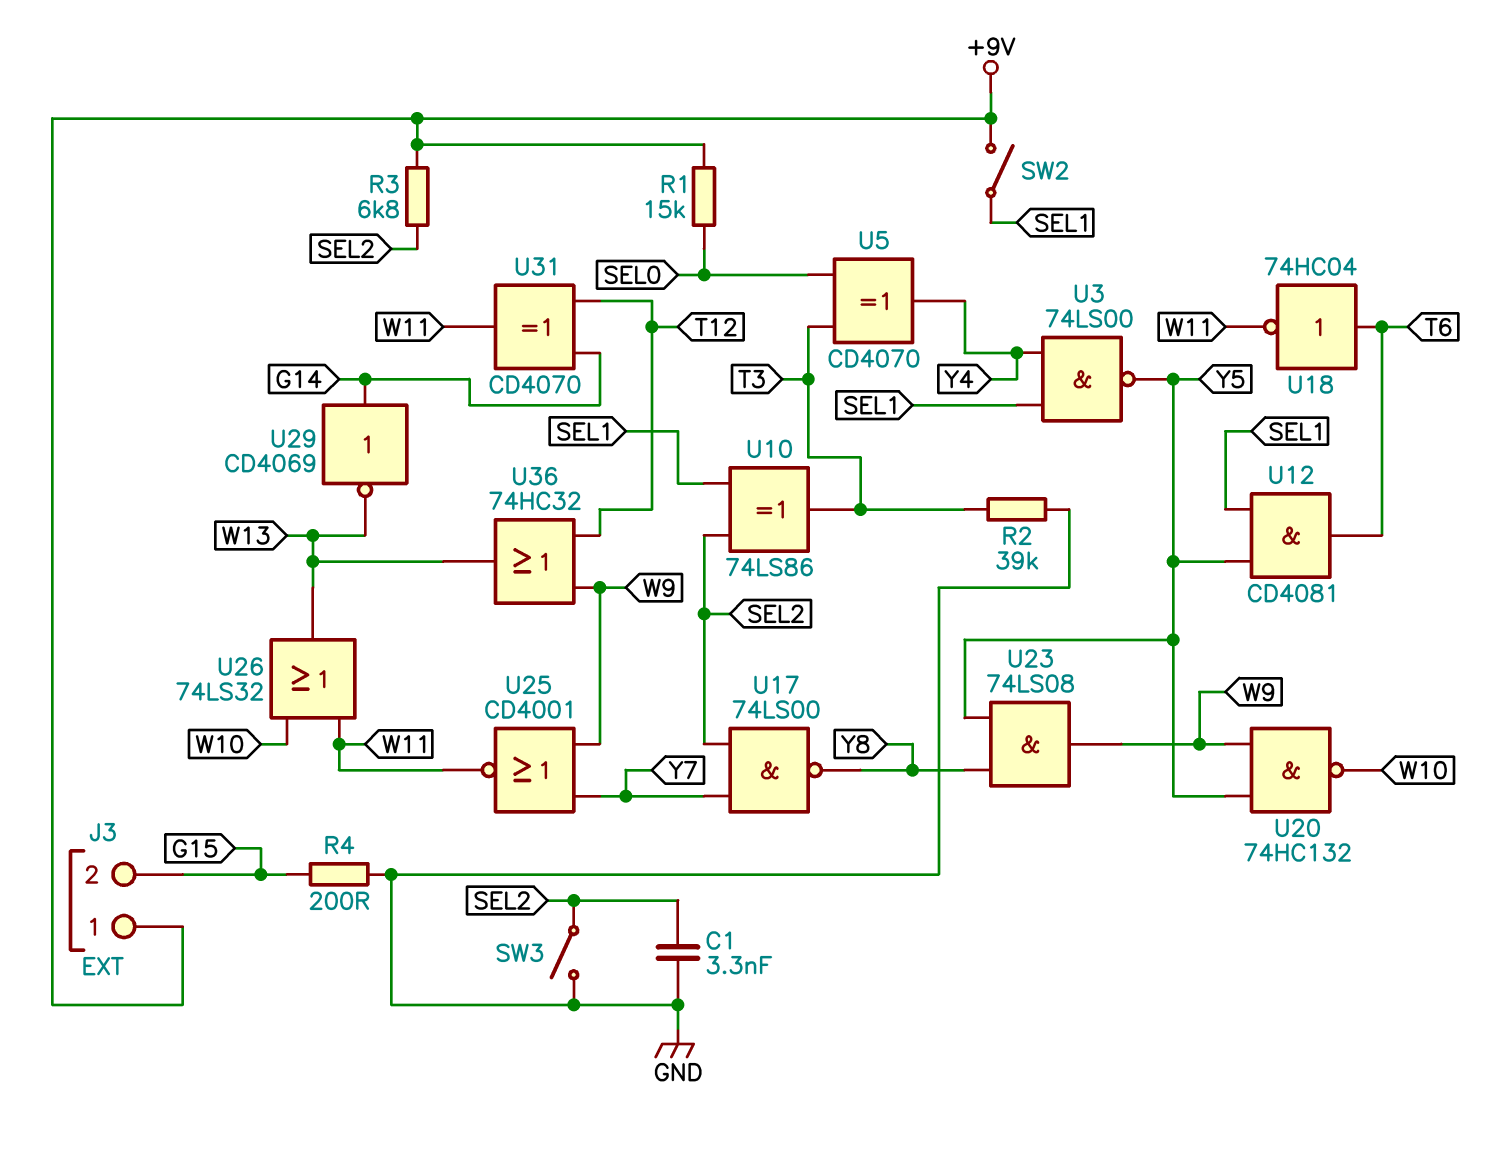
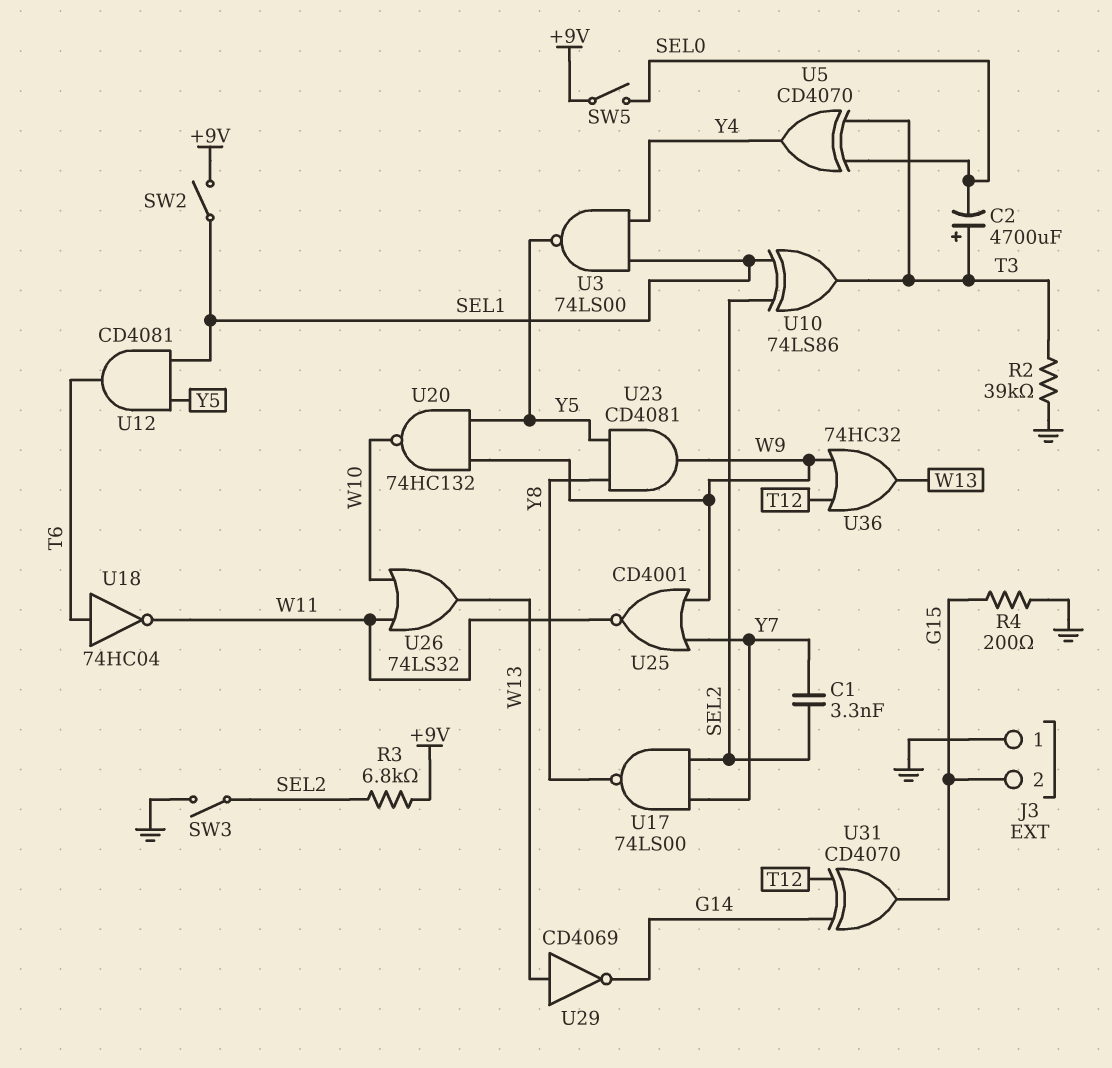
C1: 3.3nF (GND, SEL2) -> 3.3nF (SEL2, Y7)
C2: none -> 4700uF (plus T3, minus SEL0)
J3 pin 1: +9V -> GND
R1: 15k (+9V, SEL0) -> none
SW5: none -> switch (+9V, SEL0)
U23: AND 74LS08 (in Y5, in Y8, out W9) -> AND CD4081 (in Y5, in Y8, out W9)
U29: NOT CD4069 (in G14, out W13) -> NOT CD4069 (in W13, out G14)
U31: XOR CD4070 (in G14, in T12, out W11) -> XOR CD4070 (in G14, in T12, out G15)

